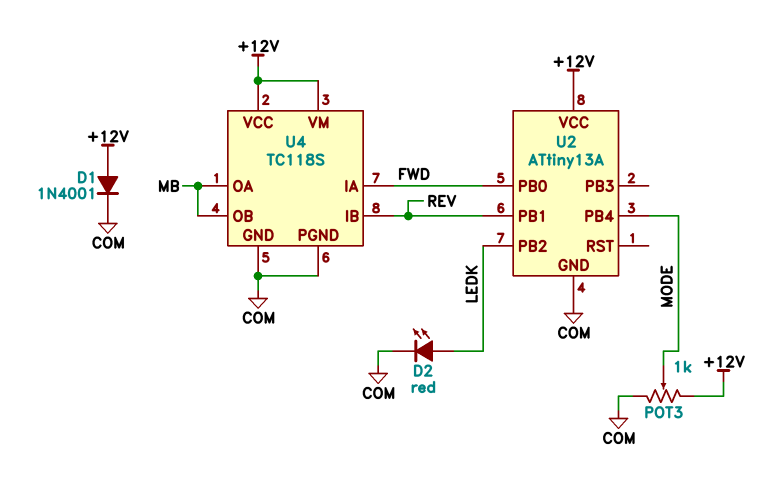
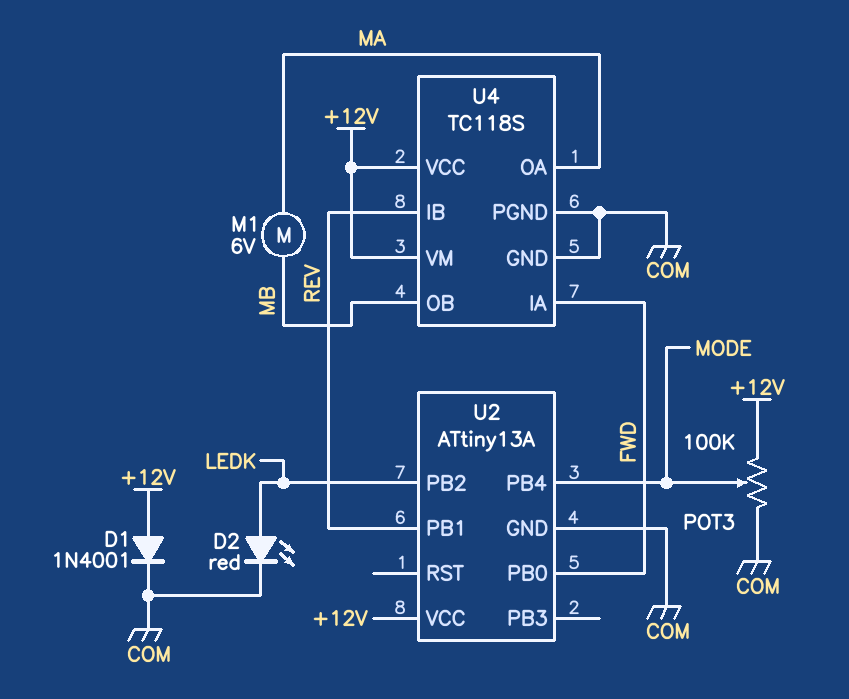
M1: none -> motor 6V (MA, MB)
POT3: 1k (+12V, COM, wiper MODE) -> 100k (+12V, COM, wiper MODE)
U4 pin OA: MB -> MA

